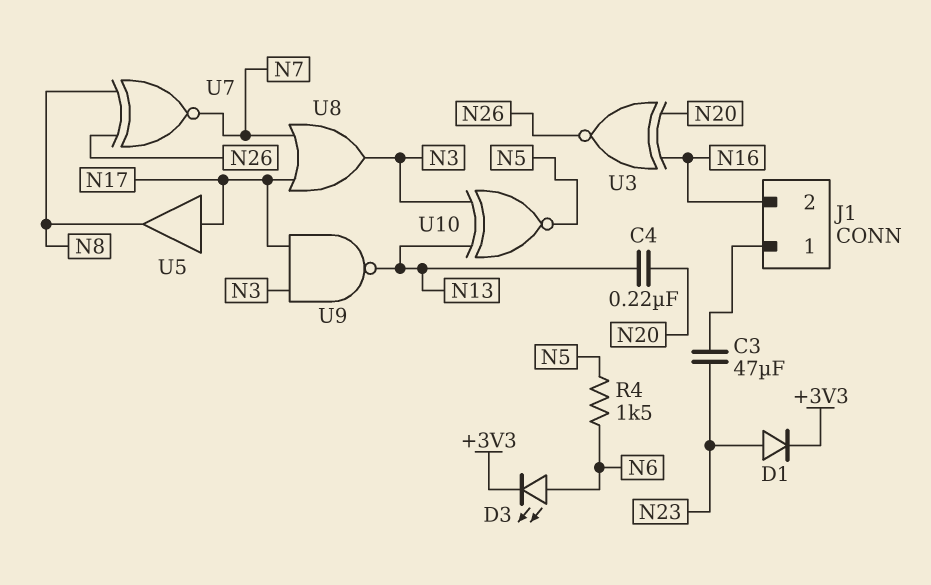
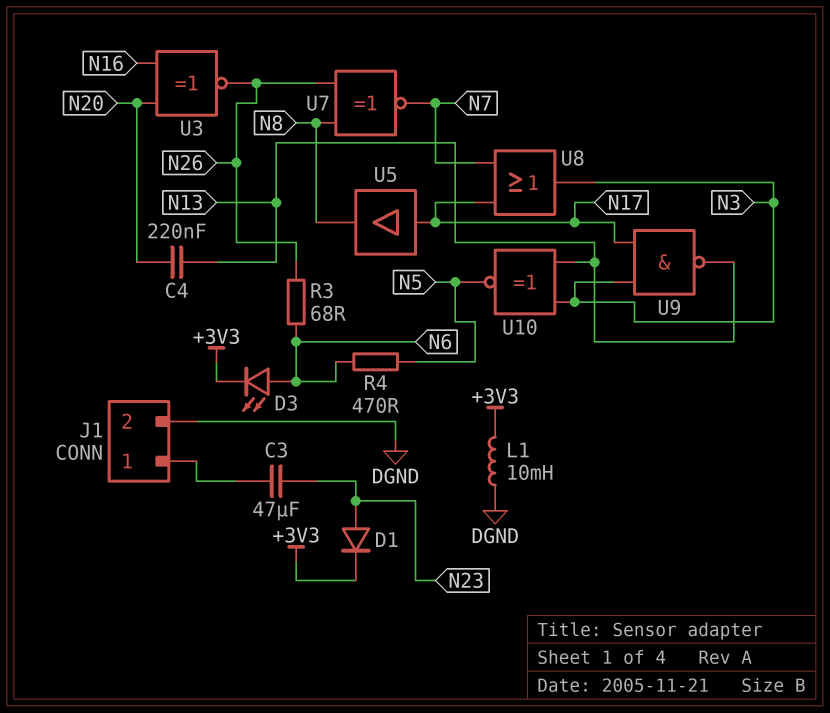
J1 pin 2: N16 -> DGND
L1: none -> 10mH (+3V3, DGND)
R3: none -> 68 (N6, N26)
R4: 1.5k (N5, N6) -> 470 (N5, N6)

